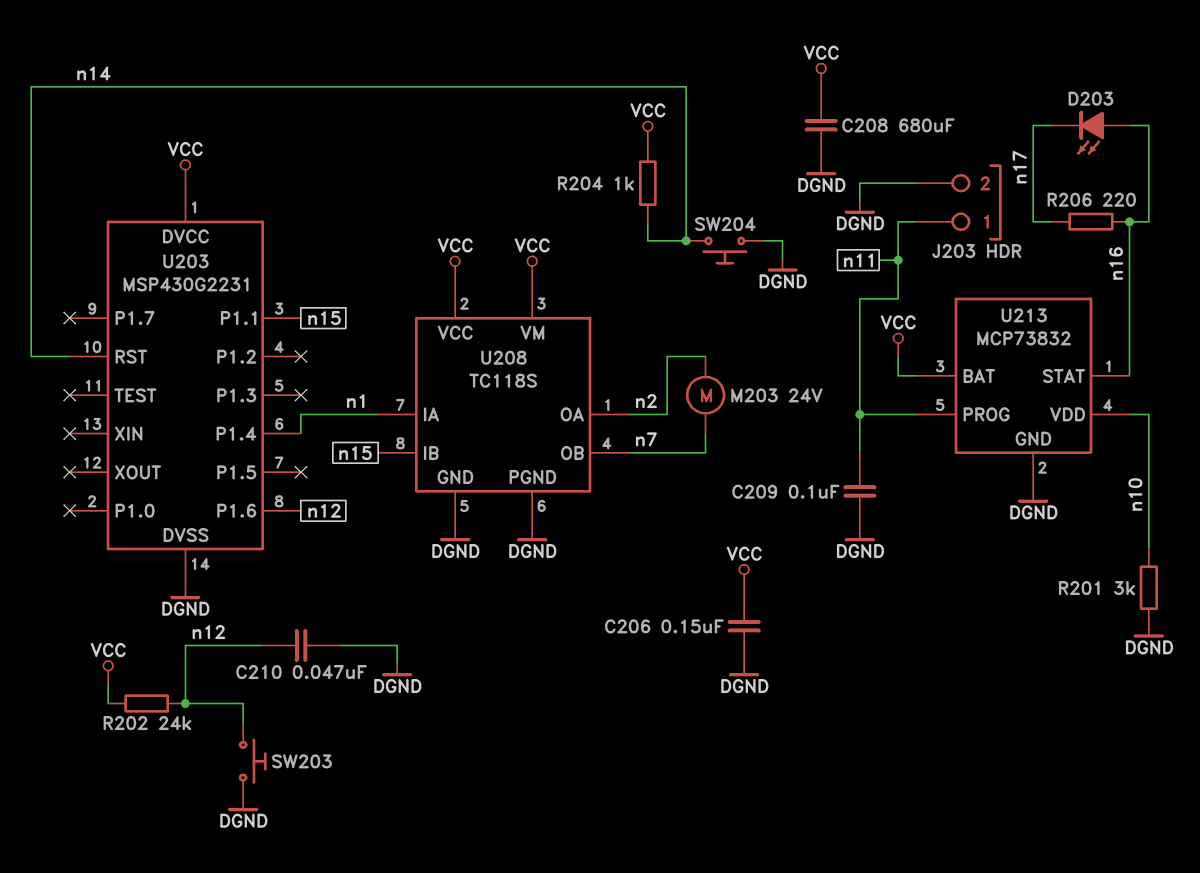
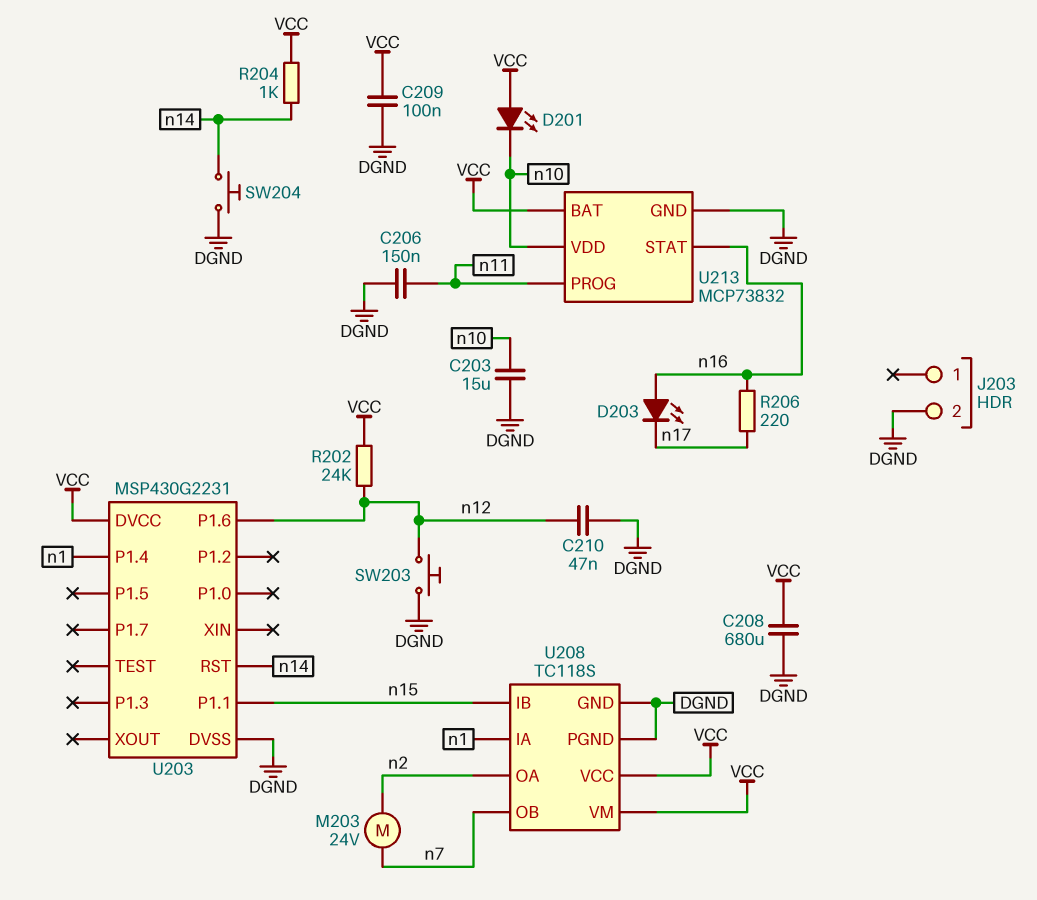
C203: none -> 15uF (DGND, n10)
C206: 150nF (DGND, VCC) -> 150nF (DGND, n11)
C209: 100nF (DGND, n11) -> 100nF (DGND, VCC)
D201: none -> LED (A VCC, K n10)
J203 pin 1: n11 -> none
R201: 3k (DGND, n10) -> none

